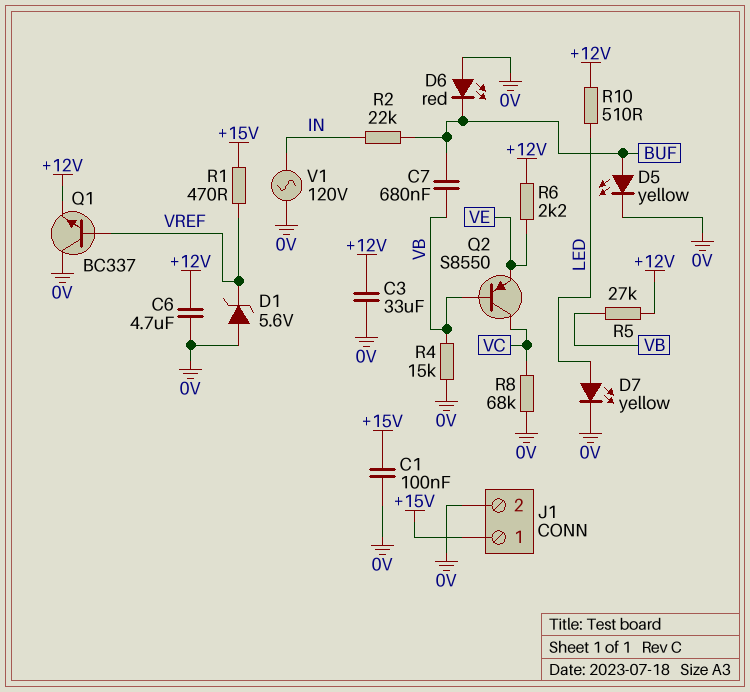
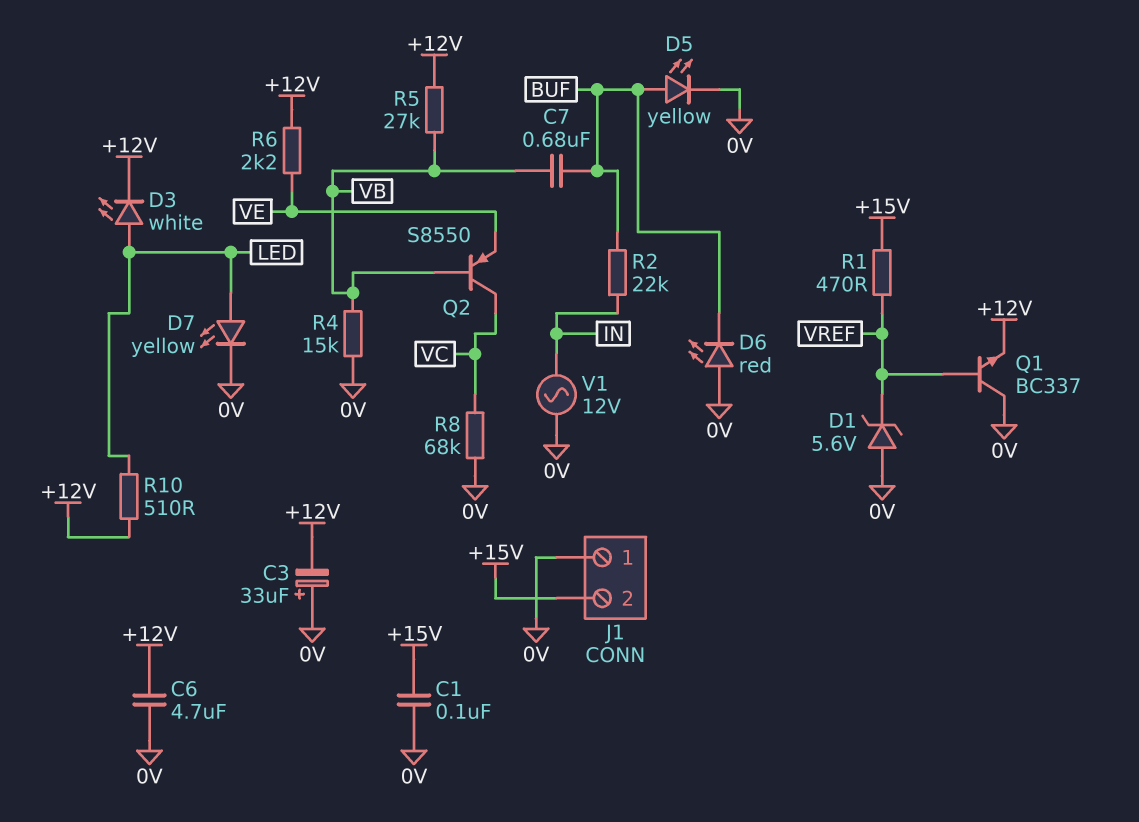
C3: 33uF (+12V, 0V) -> 33uF (plus 0V, minus +12V)
D3: none -> LED white (A LED, K +12V)
J1 pin 1: +15V -> 0V
J1 pin 2: 0V -> +15V
V1: AC 120V (0V, IN) -> AC 12V (0V, IN)

